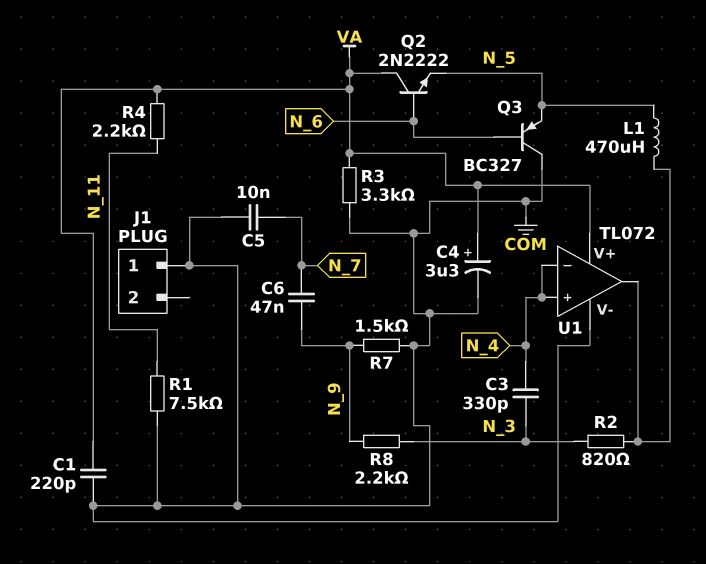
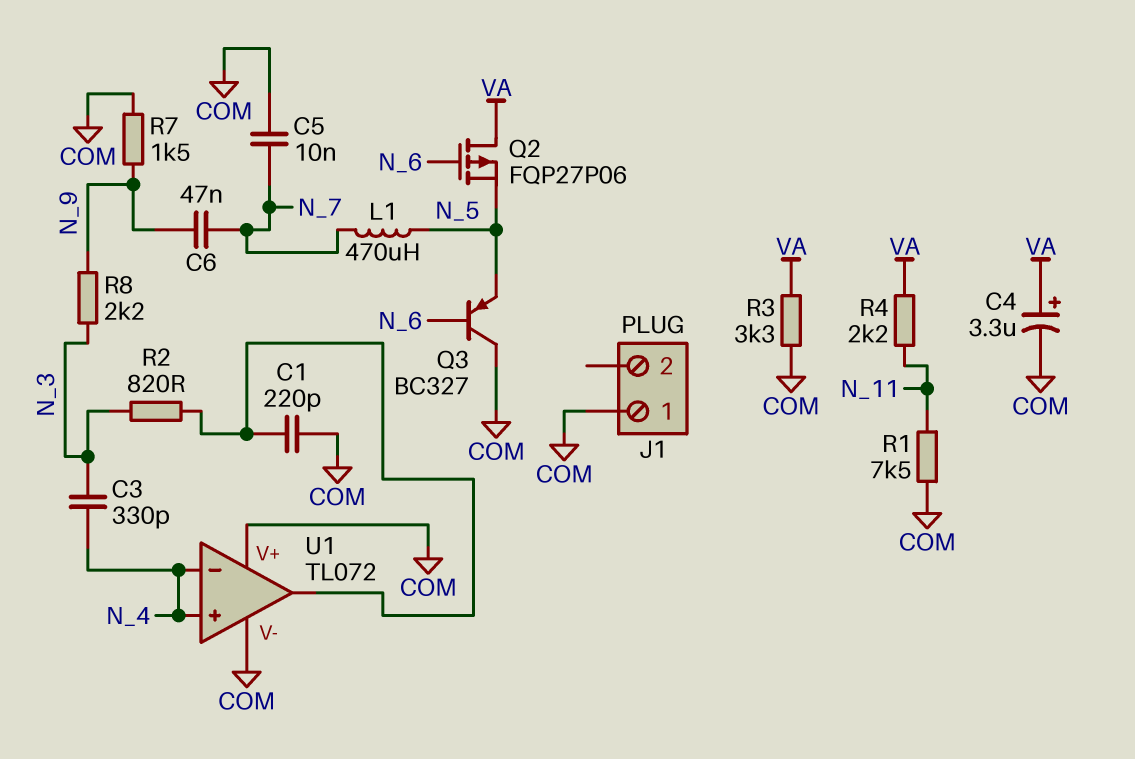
C1: 220pF (COM, VA) -> 220pF (COM, U1/out)
L1: 470uH (N_5, U1/out) -> 470uH (N_5, N_7)
Q2: NPN 2N2222 (B N_6, C VA, E N_5) -> PMOS FQP27P06 (G N_6, D VA, S N_5)
U1 pin V+: VA -> COM

